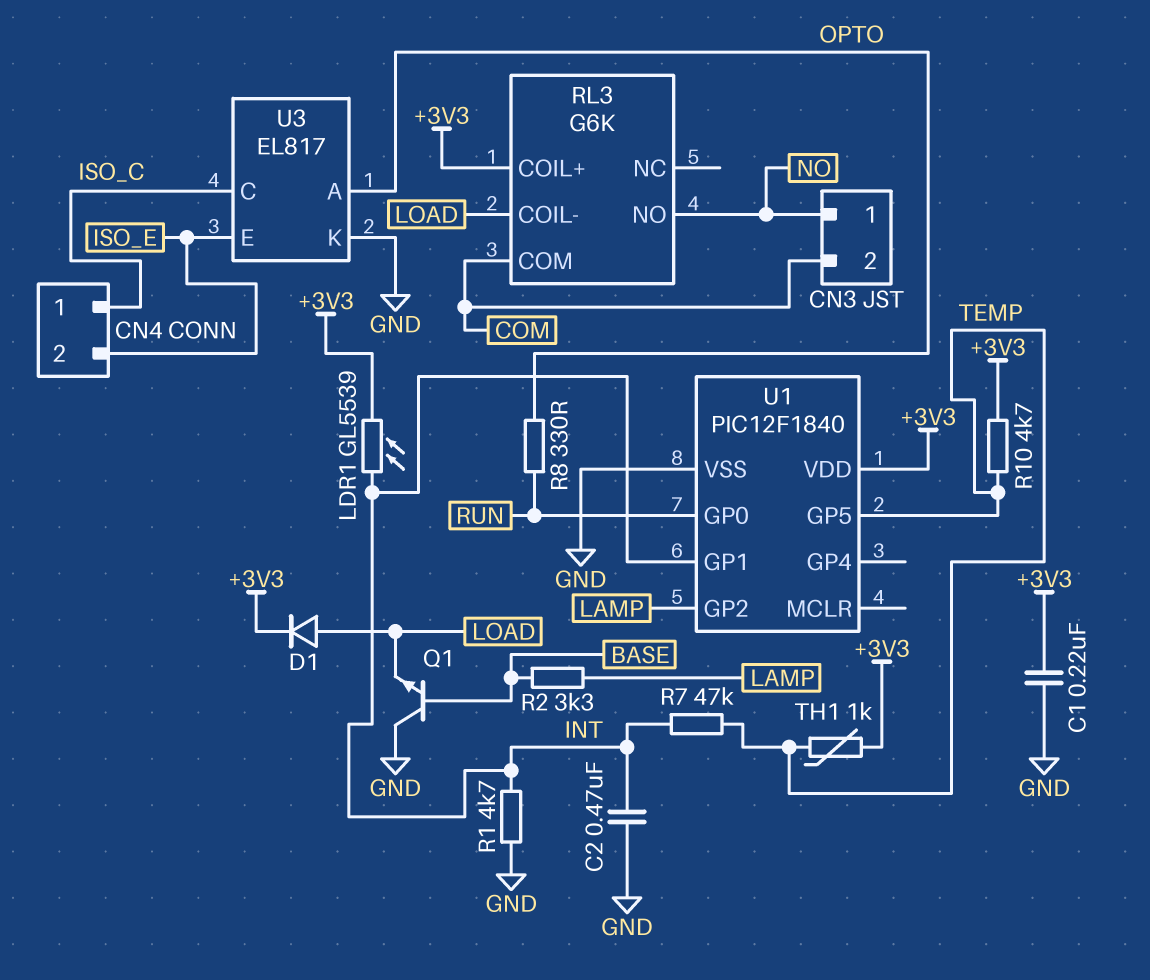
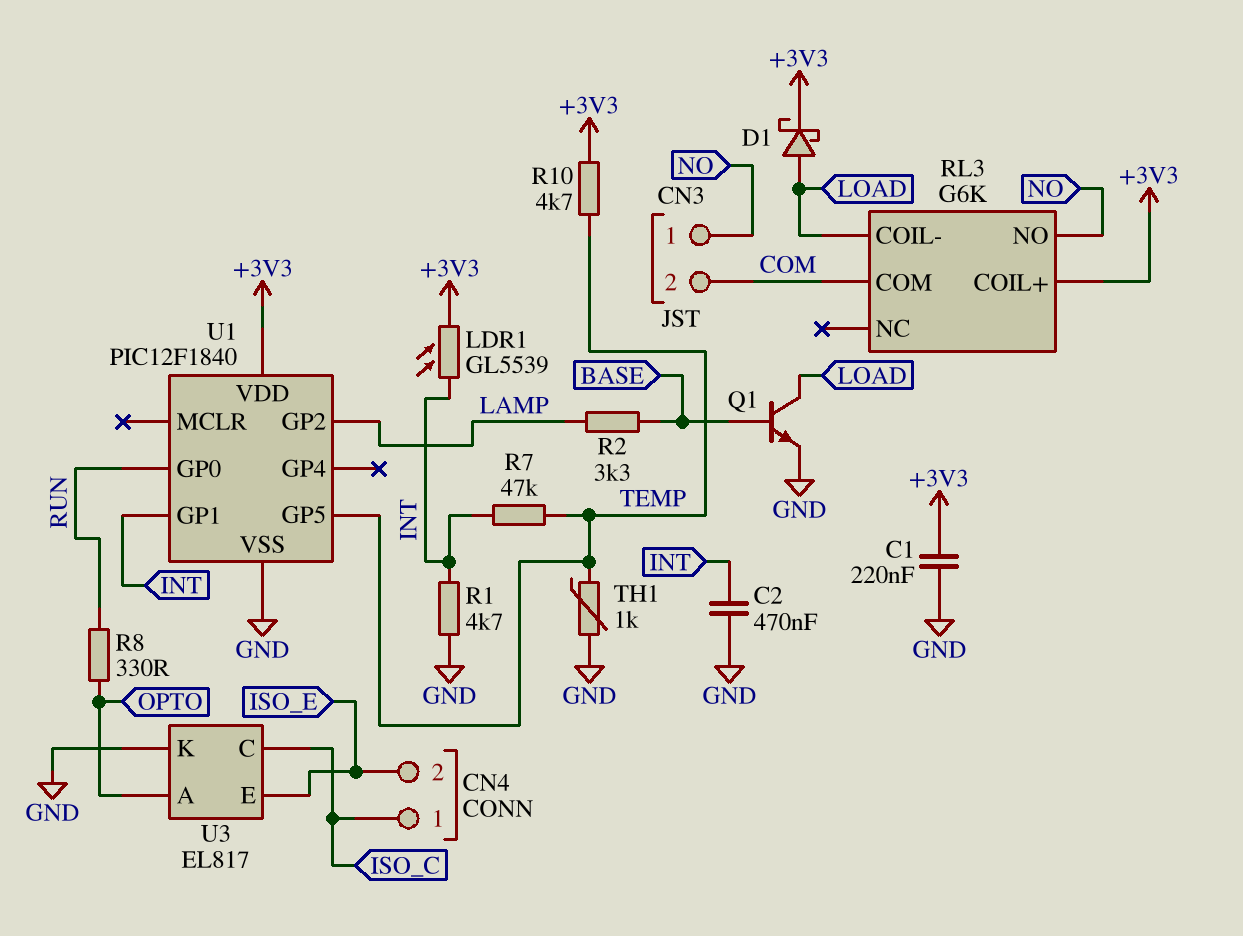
D1: diode (A LOAD, K +3V3) -> schottky (A LOAD, K +3V3)
Q1: NPN (B BASE, C GND, E LOAD) -> NPN (B BASE, C LOAD, E GND)
TH1: 1k (+3V3, TEMP) -> 1k (GND, TEMP)

